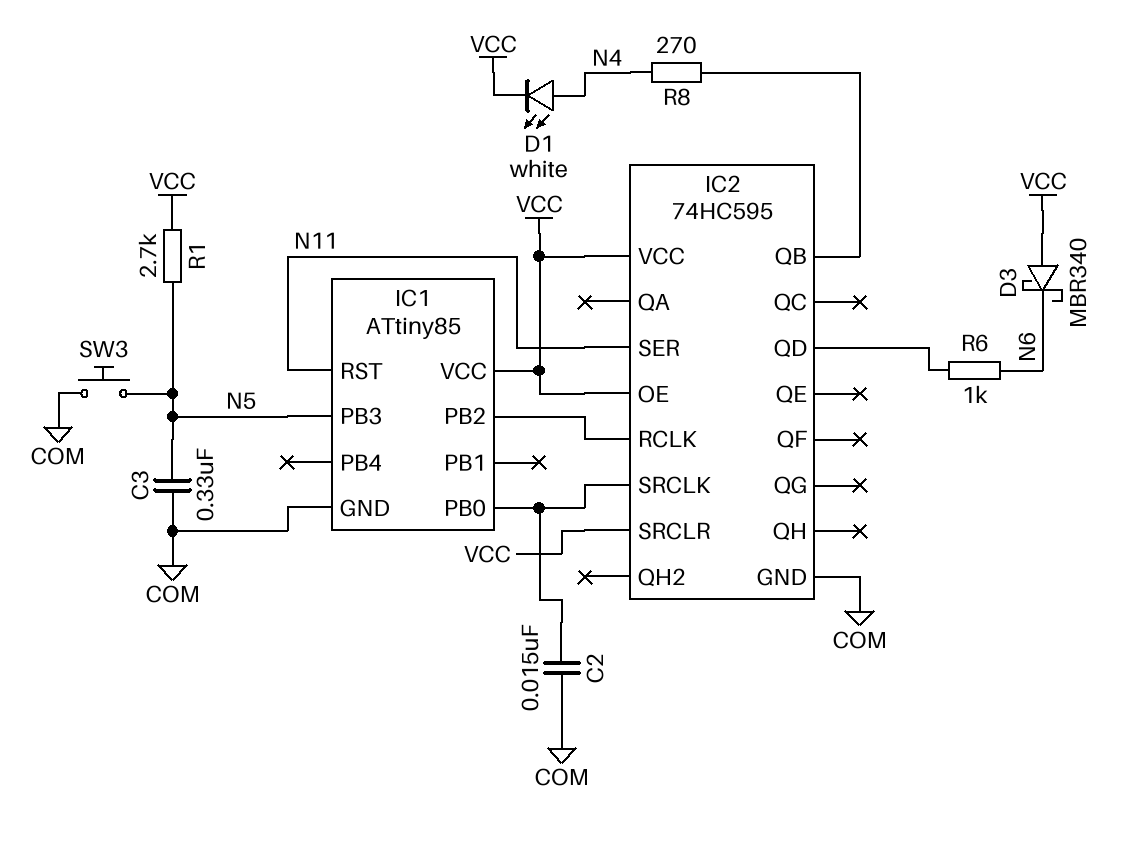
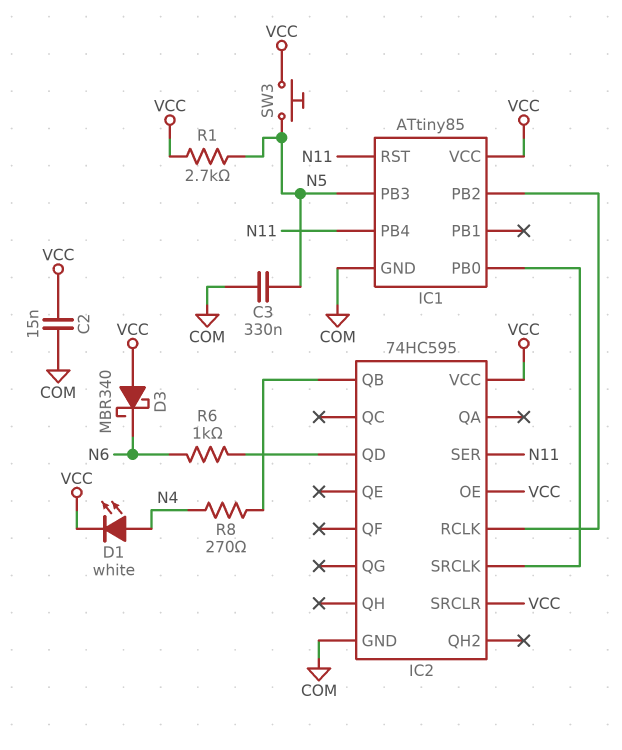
C2: 15nF (COM, IC1/PB0) -> 15nF (COM, VCC)
IC1 pin PB4: none -> N11
SW3: button (COM, N5) -> button (N5, VCC)

